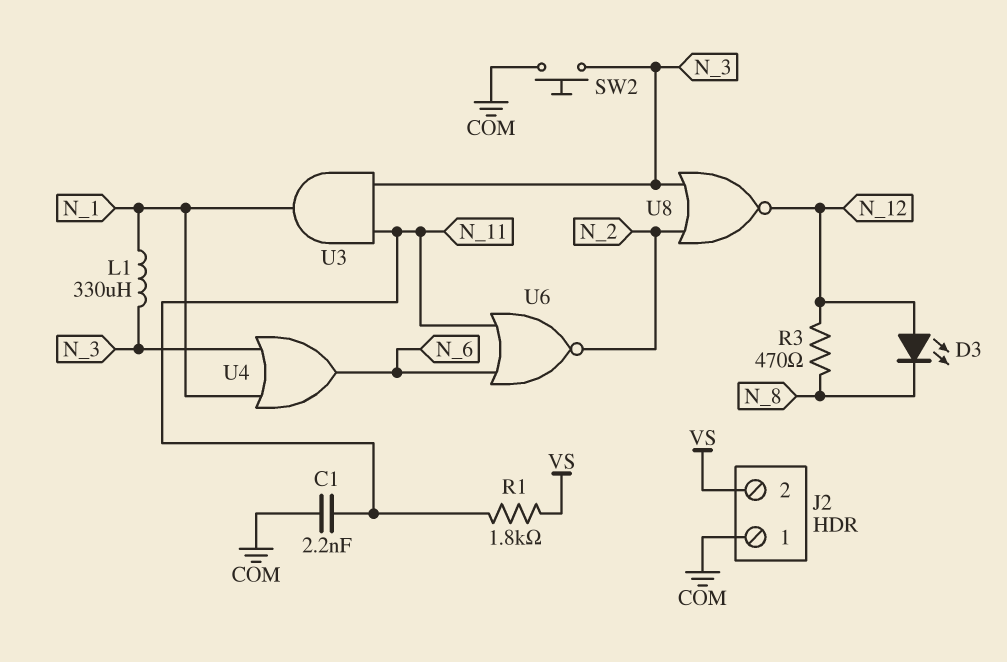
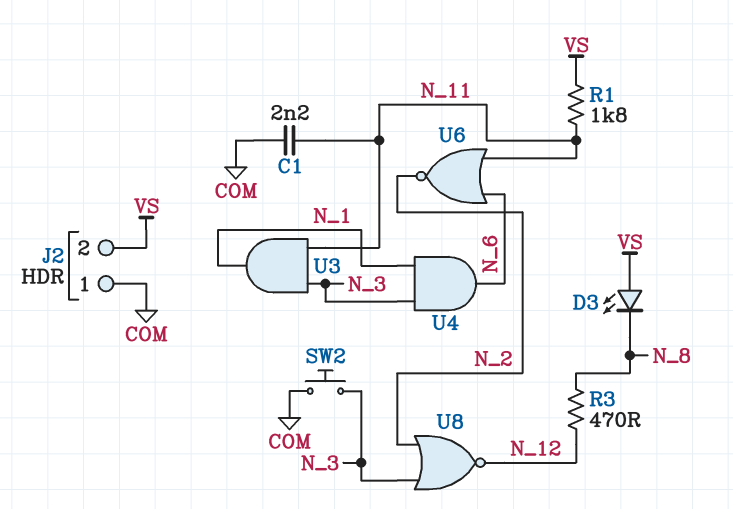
D3: LED (A N_12, K N_8) -> LED (A VS, K N_8)
L1: 330uH (N_1, N_3) -> none
U4: OR (in N_1, in N_3, out N_6) -> AND (in N_1, in N_3, out N_6)

